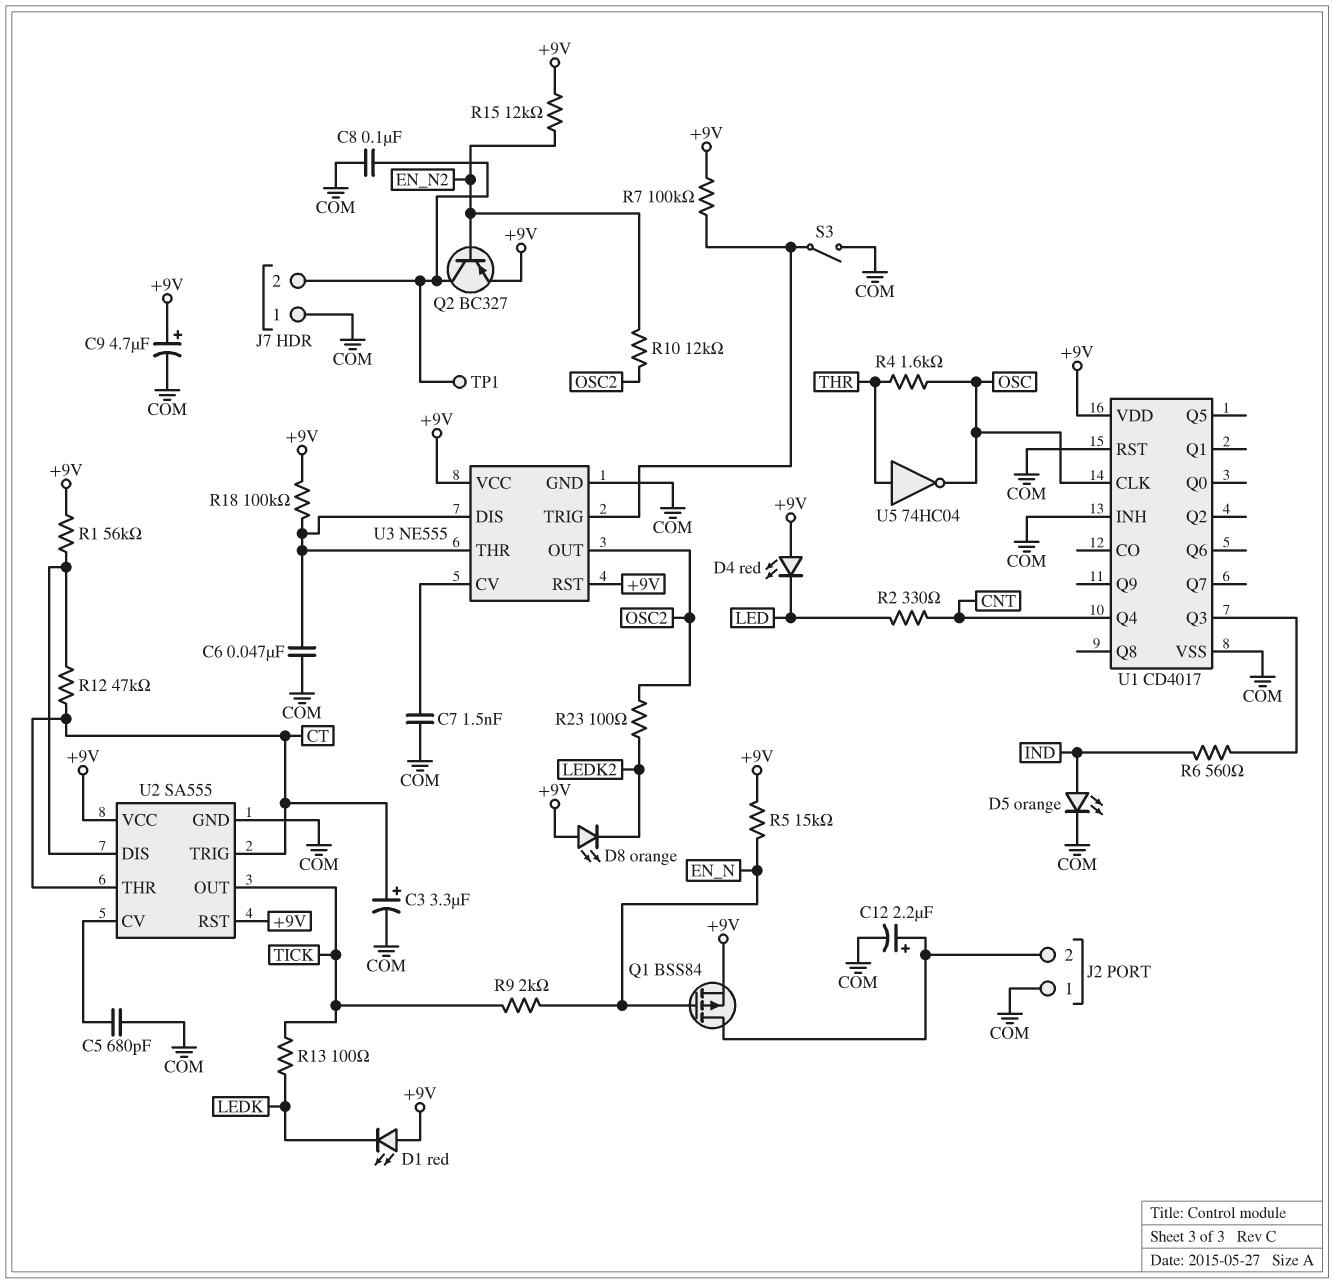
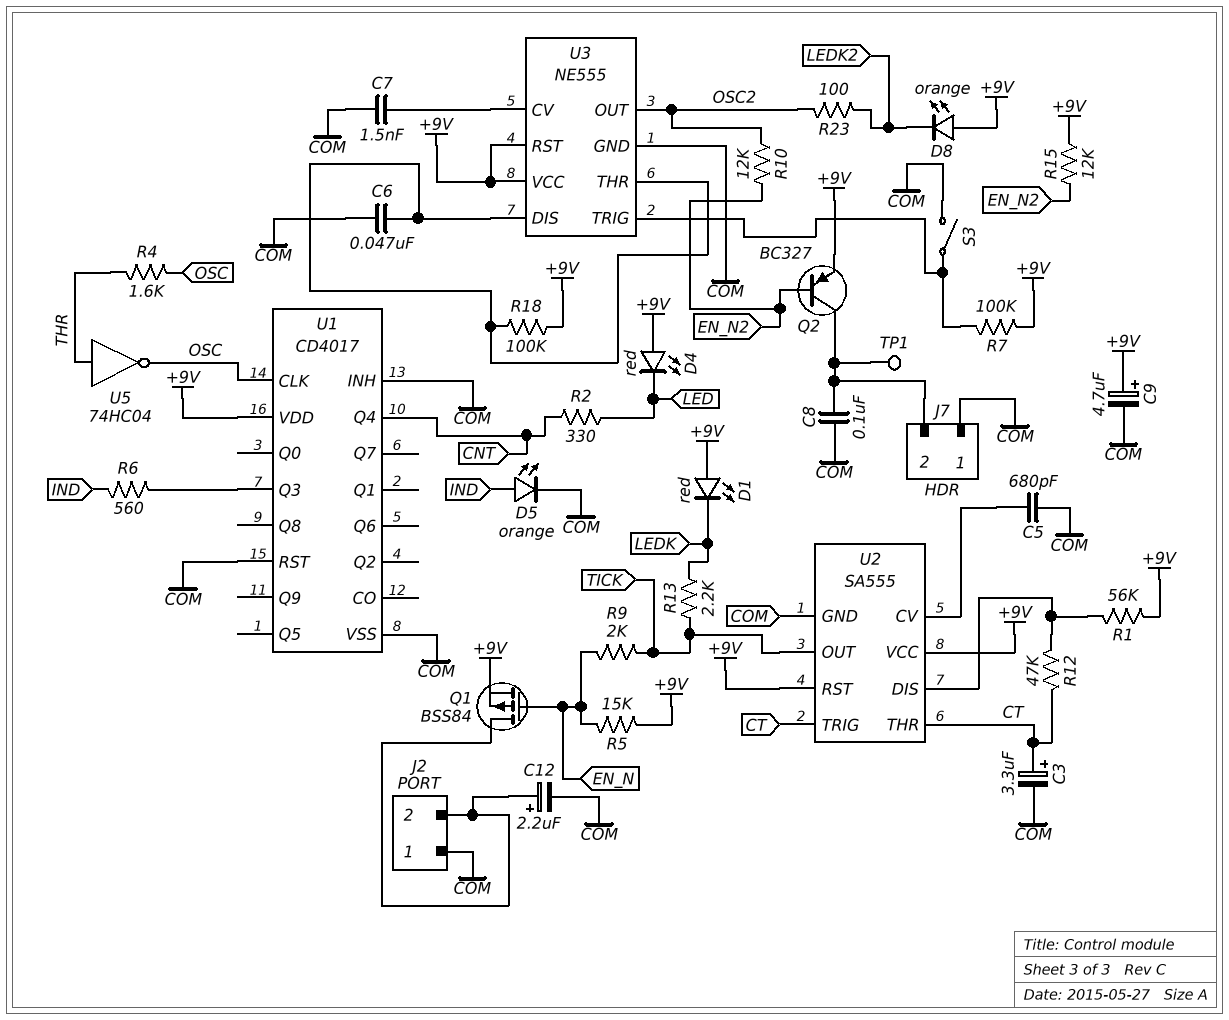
R13: 100 (LEDK, TICK) -> 2.2k (LEDK, TICK)

